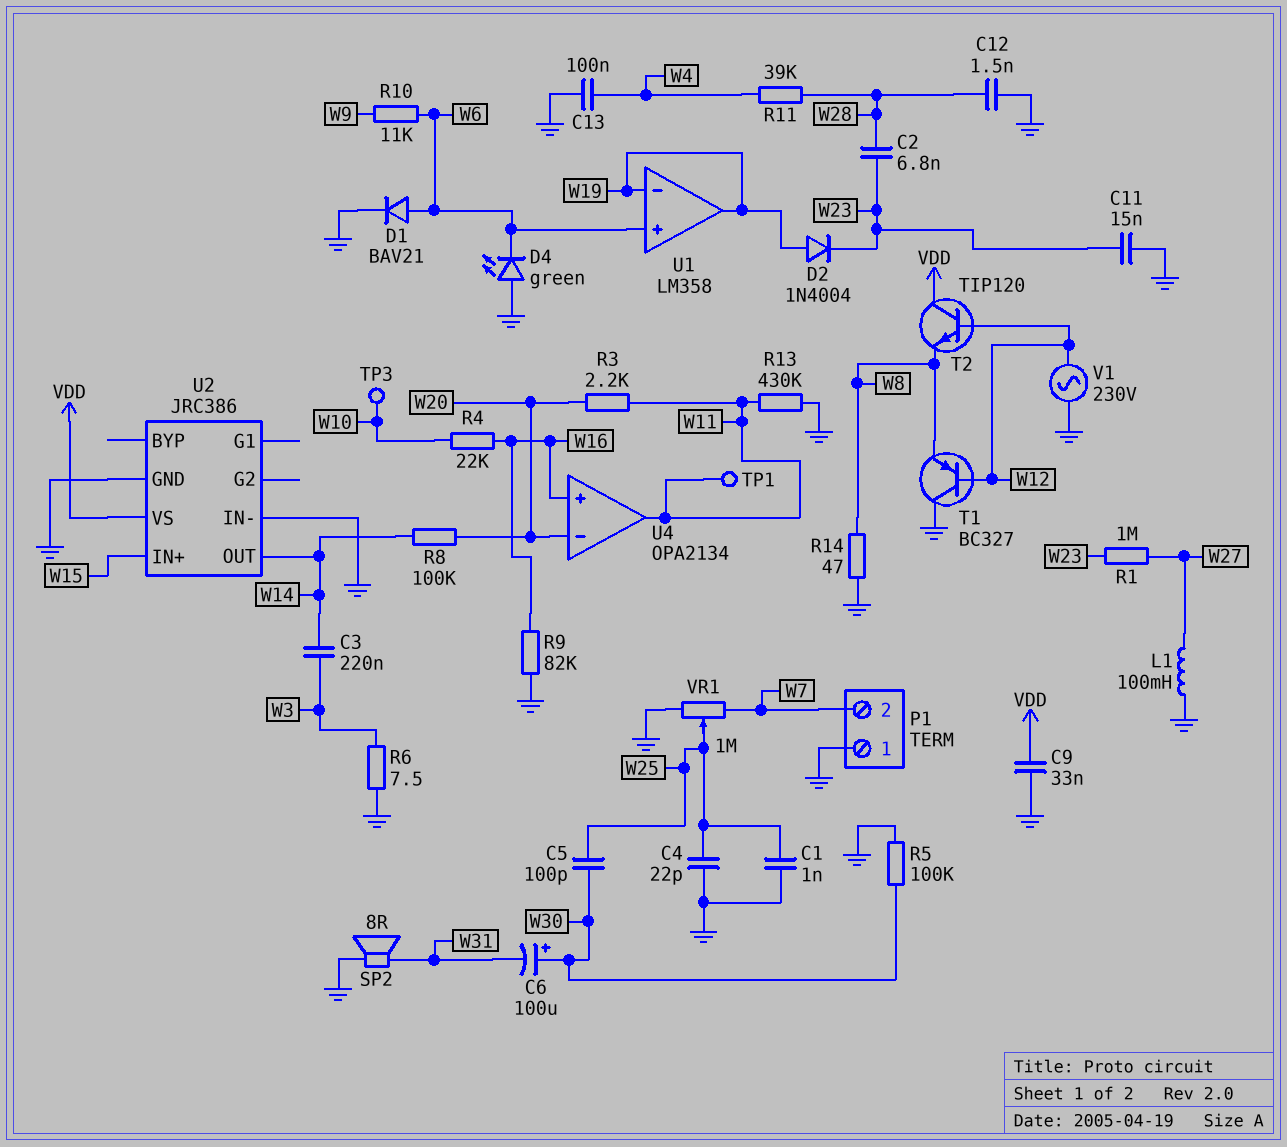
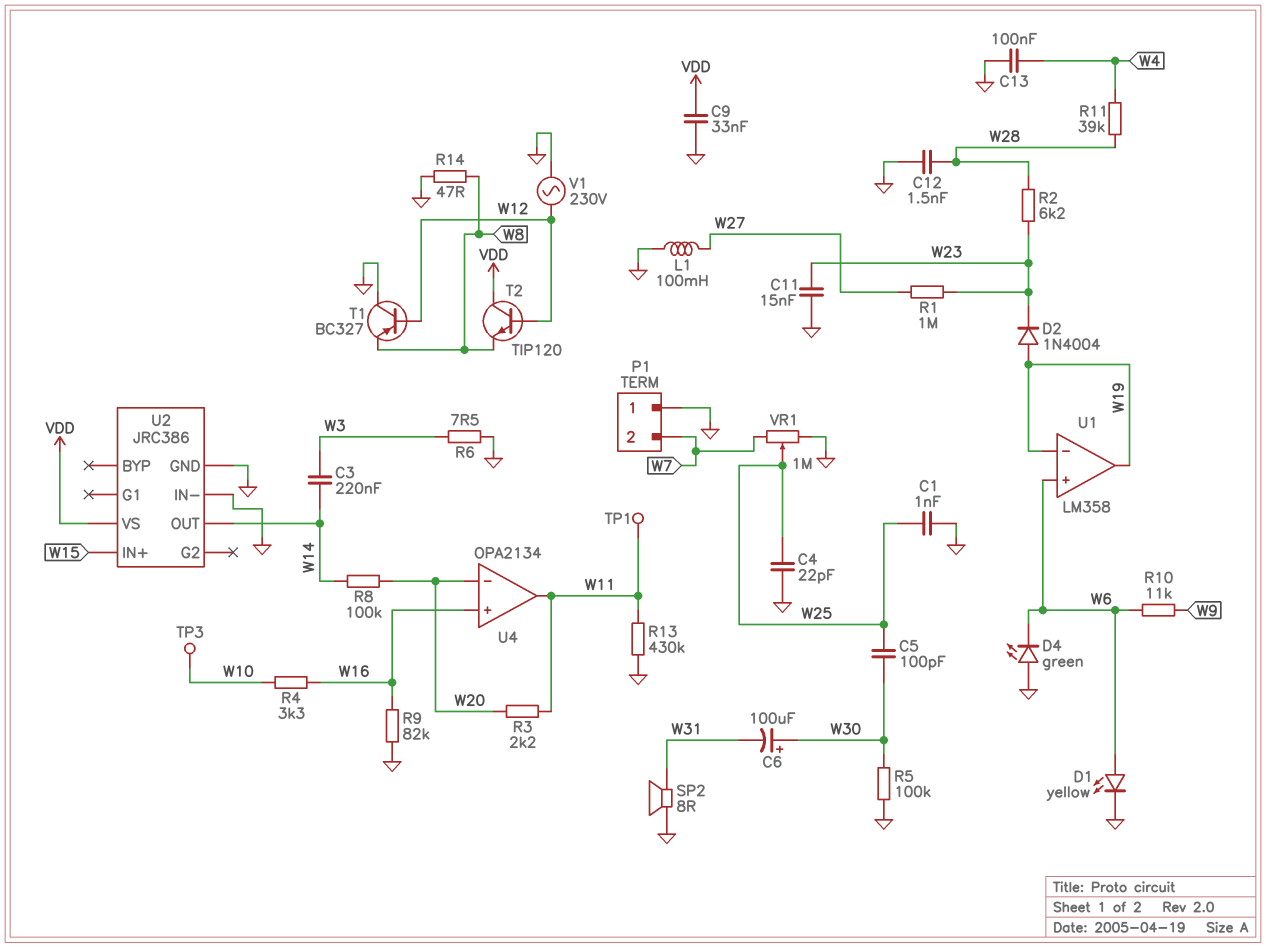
C2: 6.8nF (W23, W28) -> none
D1: diode BAV21 (A W6, K GND) -> LED yellow (A W6, K GND)
R2: none -> 6.2k (W23, W28)
R4: 22k (W10, W16) -> 3.3k (W10, W16)

